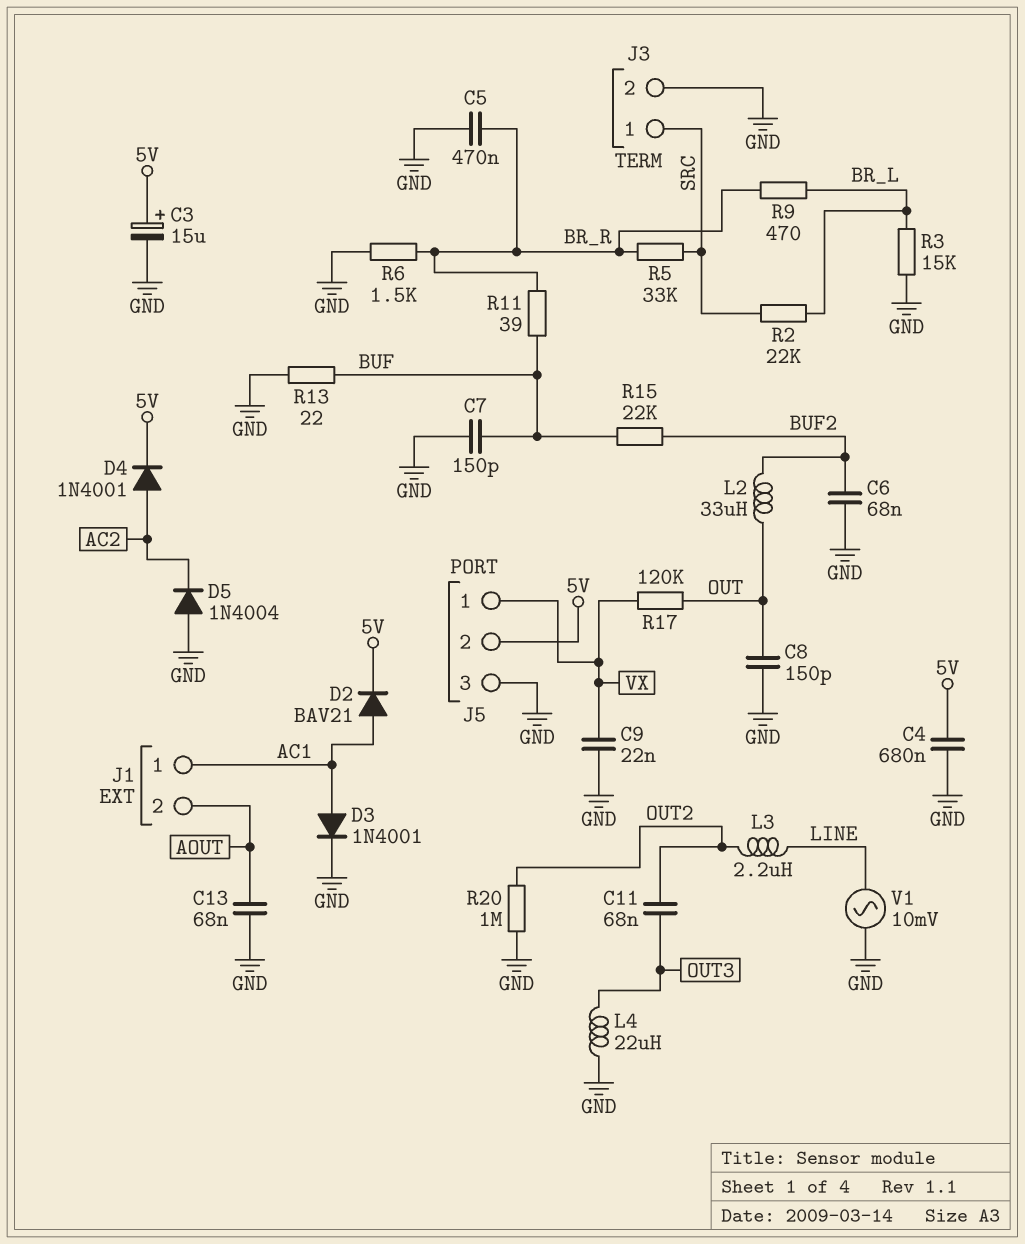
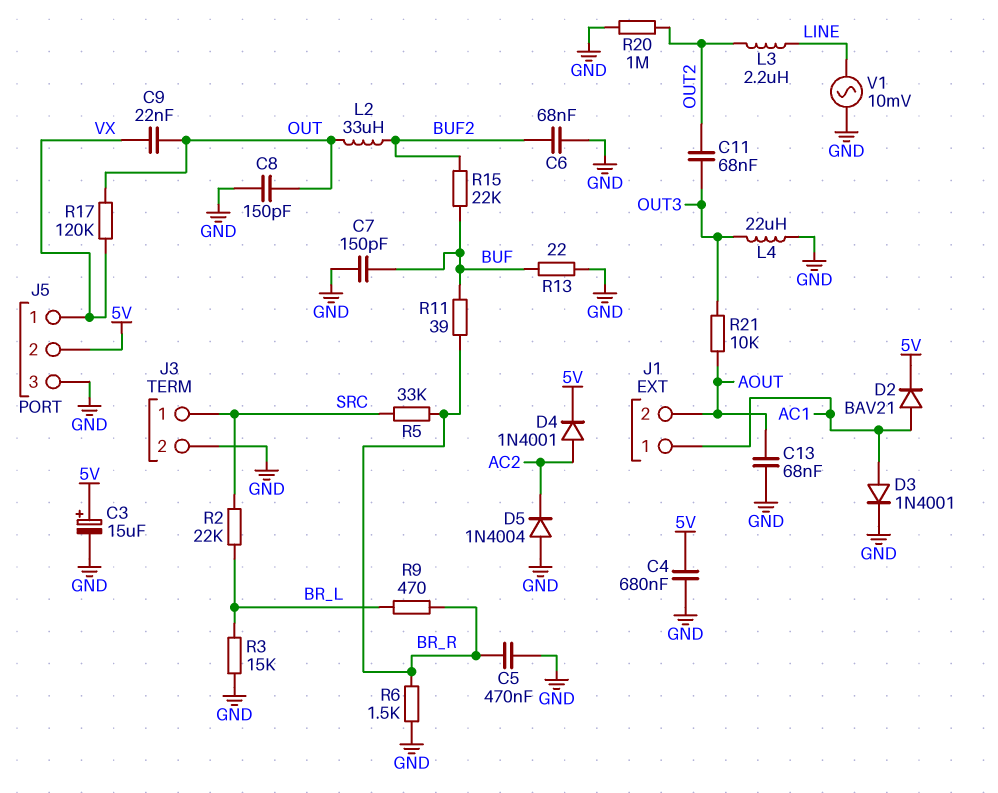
C9: 22nF (GND, VX) -> 22nF (OUT, VX)
R21: none -> 10k (AOUT, OUT3)

